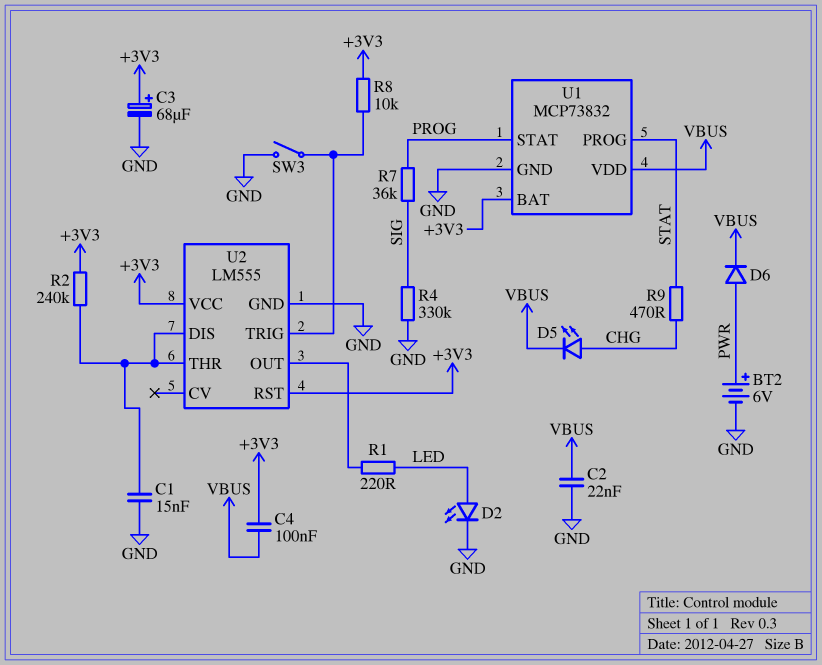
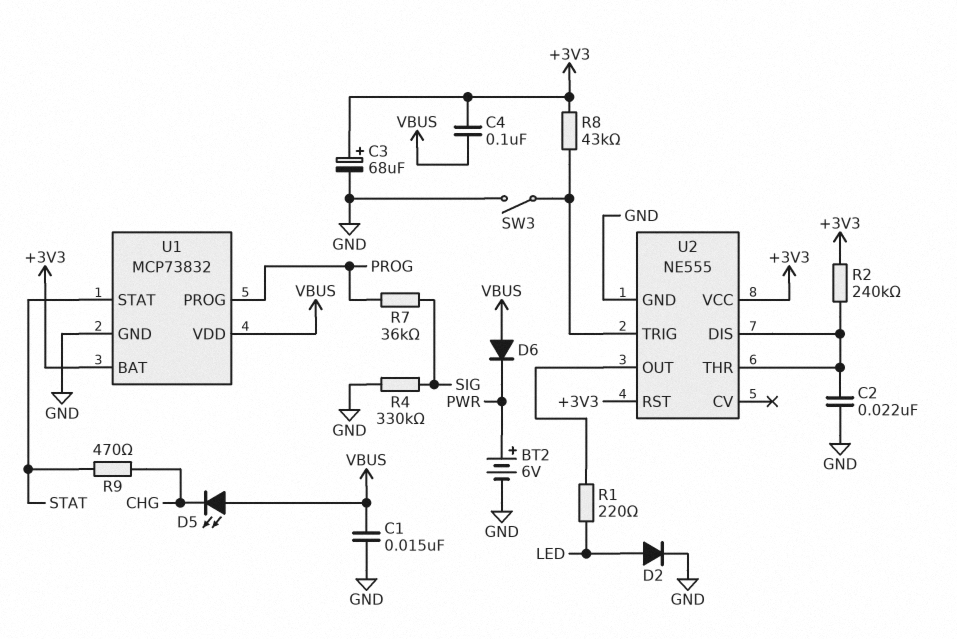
C1: 15nF (GND, U2/DIS) -> 15nF (GND, VBUS)
C2: 22nF (GND, VBUS) -> 22nF (GND, U2/DIS)
D2: LED (A LED, K GND) -> diode (A LED, K GND)
D5: LED (A CHG, K VBUS) -> LED (A VBUS, K CHG)
D6: diode (A PWR, K VBUS) -> diode (A VBUS, K PWR)
R8: 10k (+3V3, U2/TRIG) -> 43k (+3V3, U2/TRIG)
U1 pin PROG: STAT -> PROG
U1 pin STAT: PROG -> STAT
U2: LM555 -> NE555

